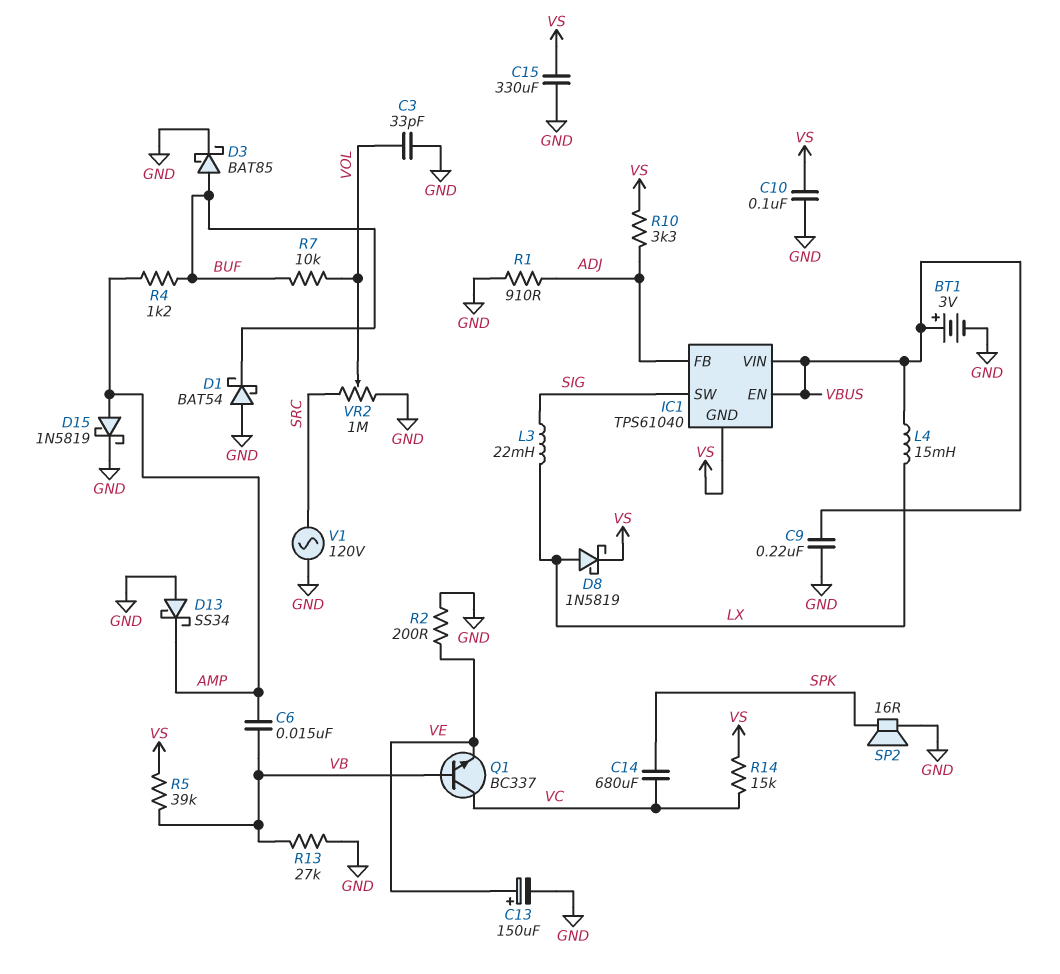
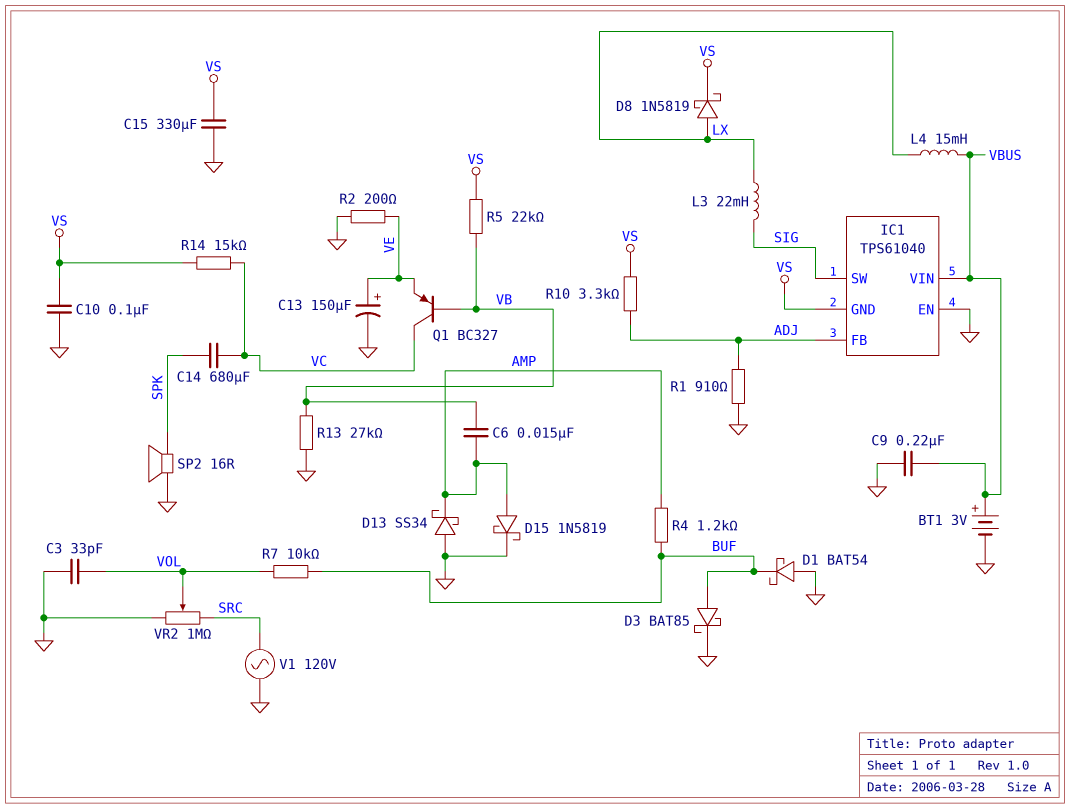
IC1 pin EN: VBUS -> GND
Q1: NPN BC337 (B VB, C VC, E VE) -> PNP BC327 (B VB, C VC, E VE)
R5: 39k (VB, VS) -> 22k (VB, VS)

